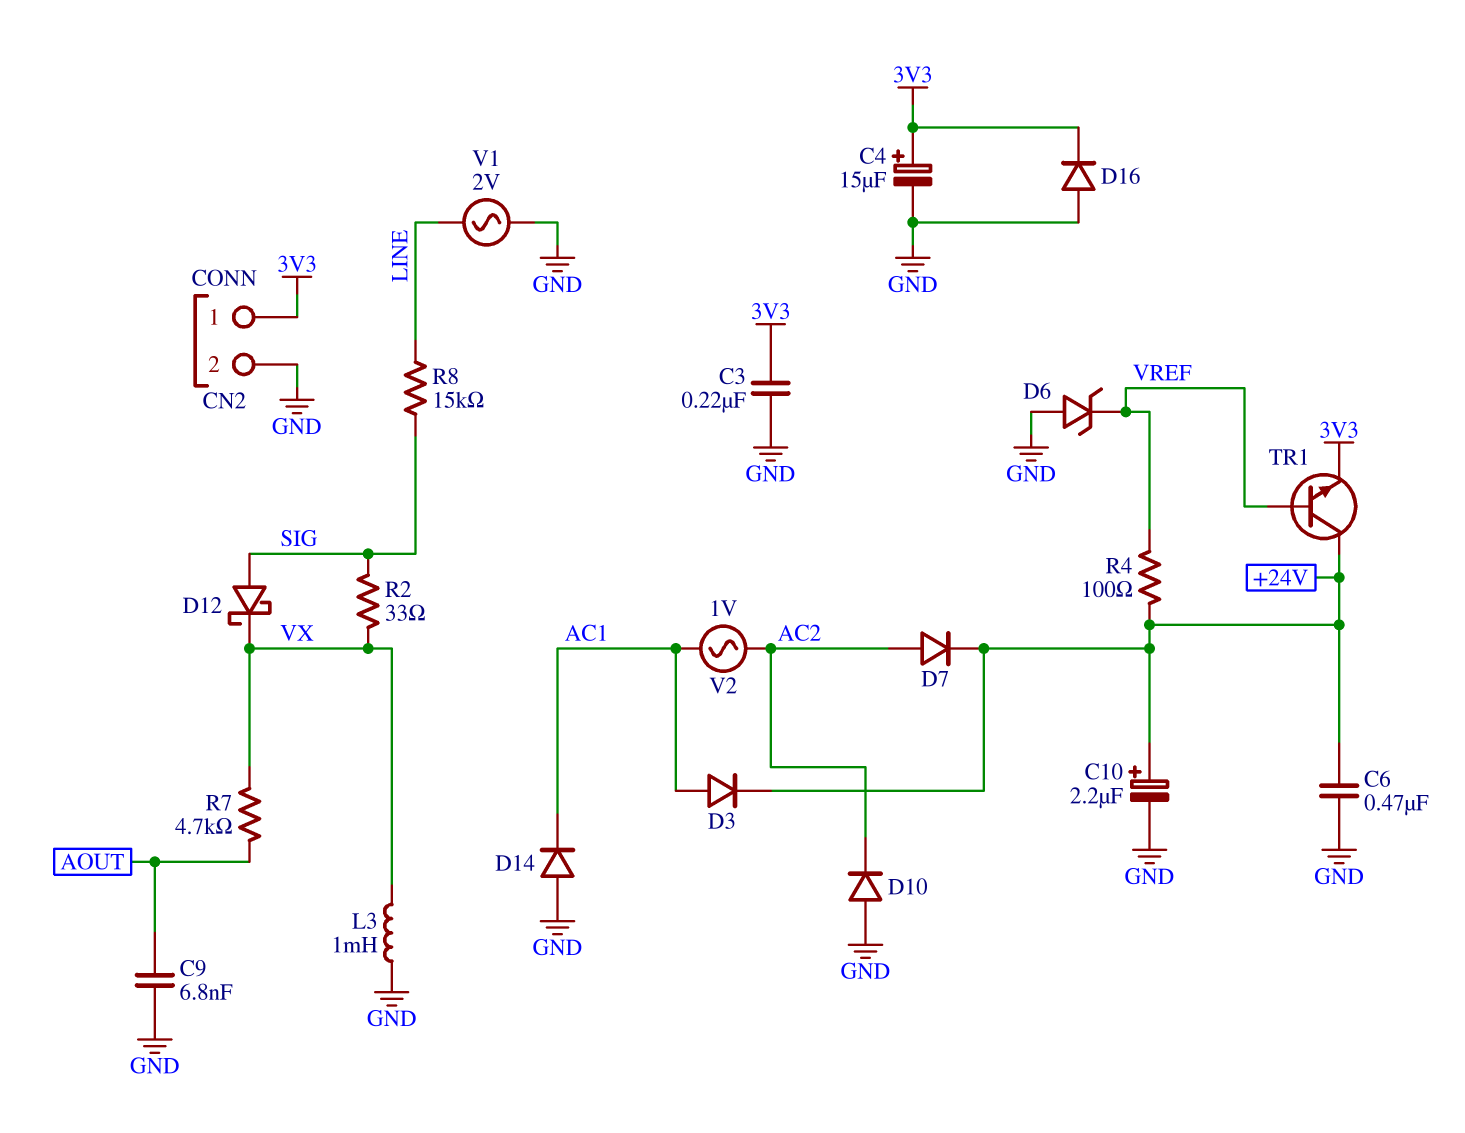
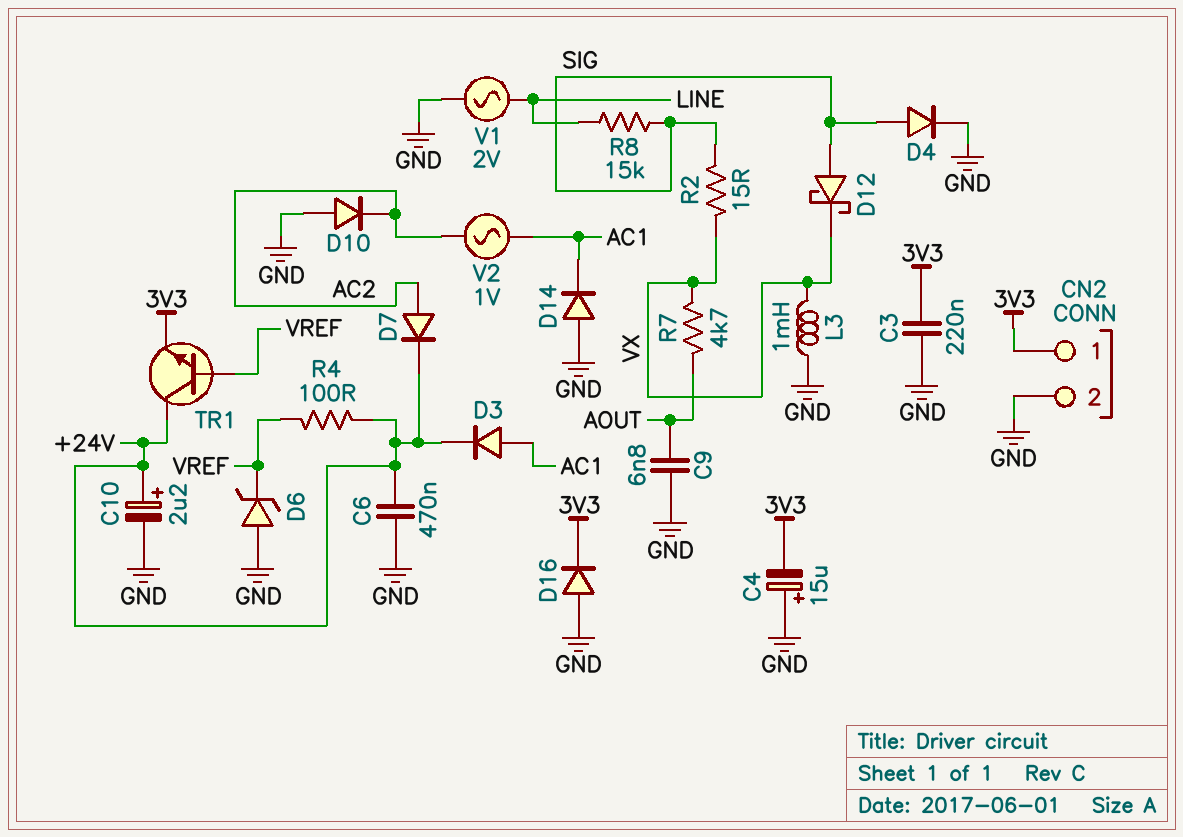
C4: 15uF (plus 3V3, minus GND) -> 15uF (plus GND, minus 3V3)
D4: none -> diode (A SIG, K GND)
R2: 33 (SIG, VX) -> 15 (SIG, VX)

